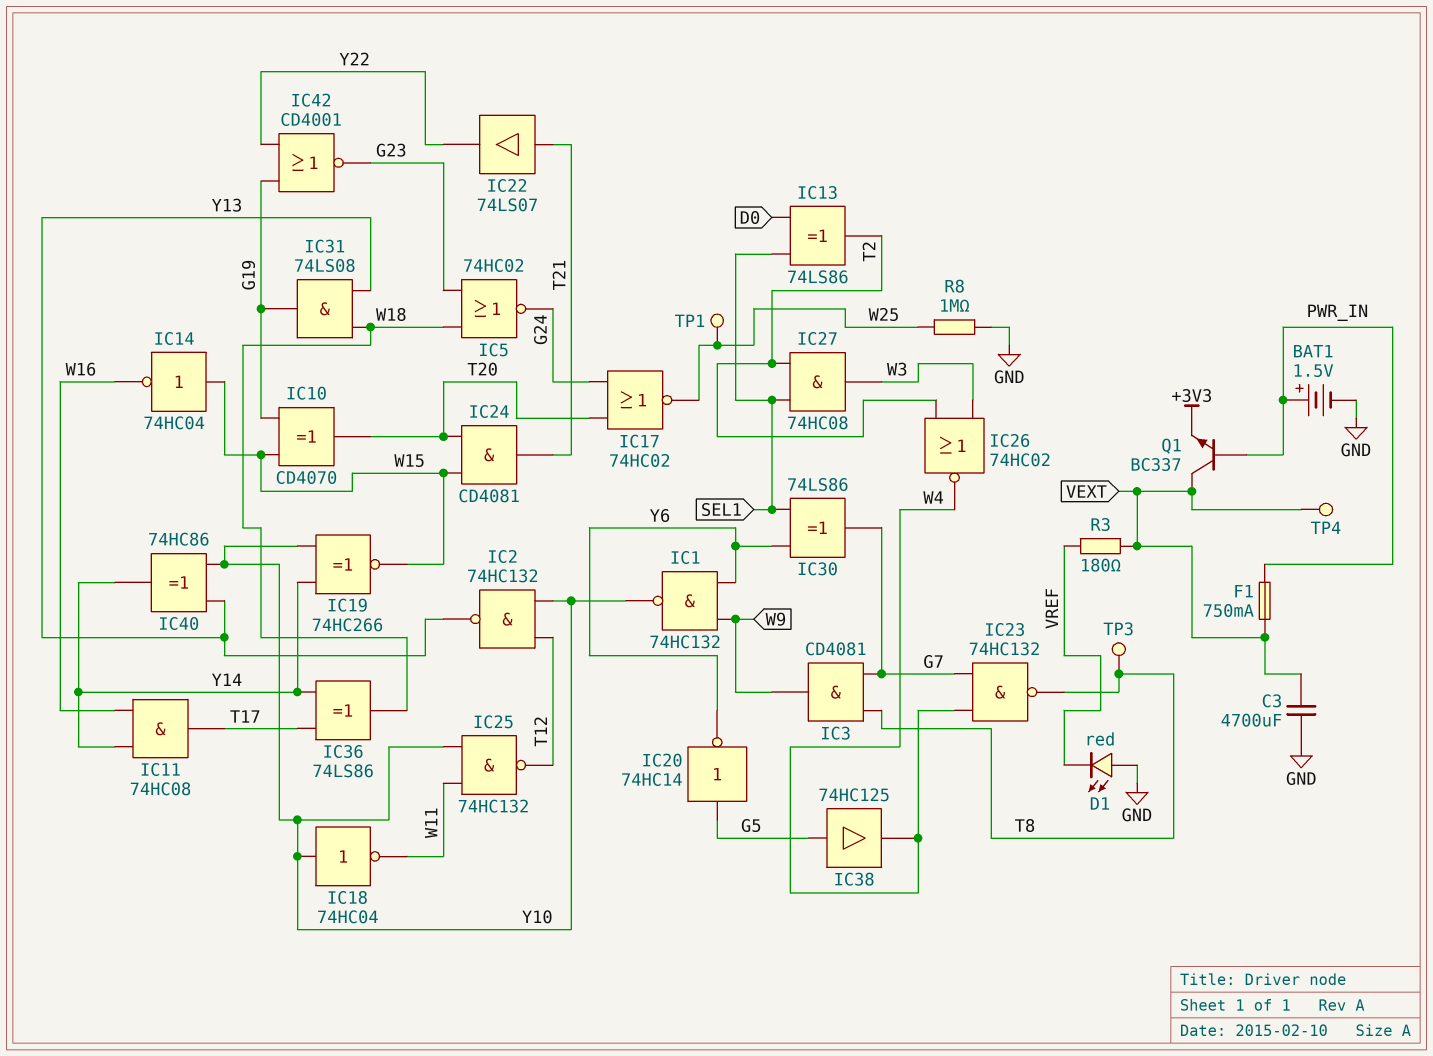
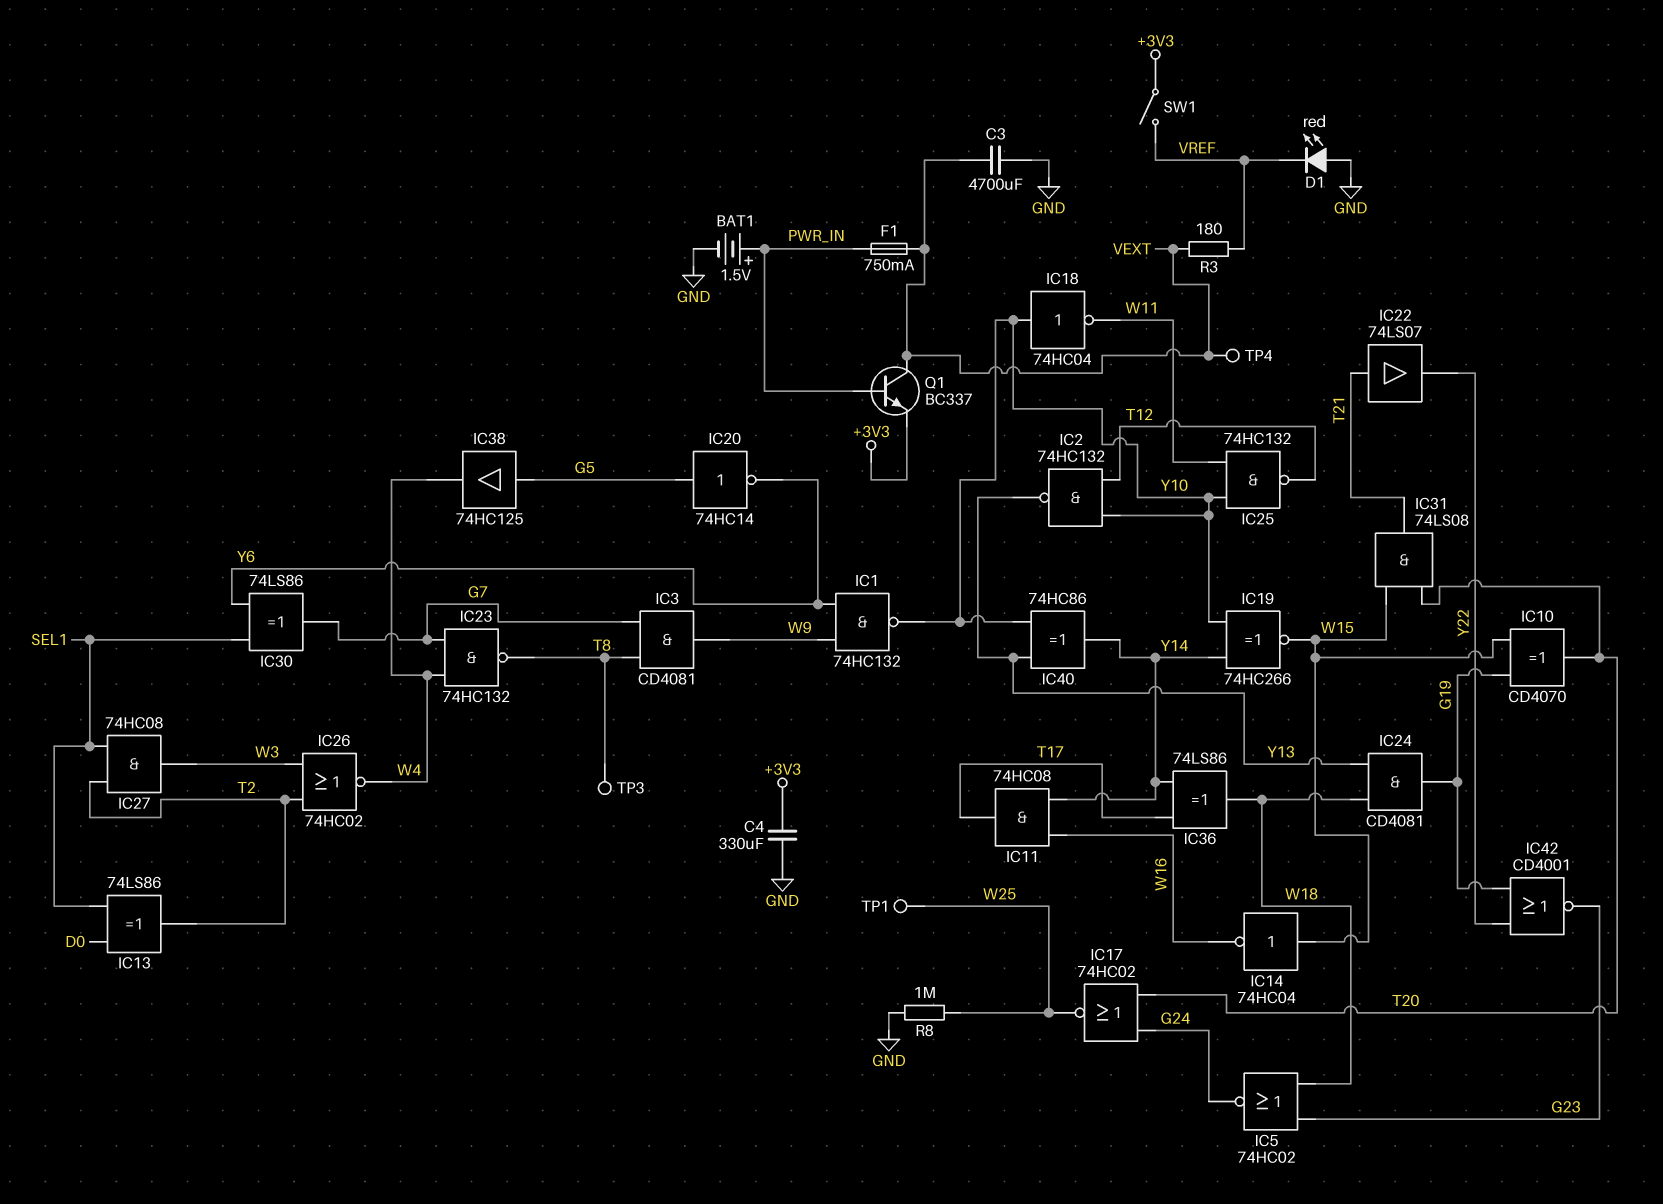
C4: none -> 330uF (+3V3, GND)
IC24: AND CD4081 (in T20, in W15, out T21) -> AND CD4081 (in W18, in Y13, out G19)
IC31: AND 74LS08 (in W18, in Y13, out G19) -> AND 74LS08 (in T20, in W15, out T21)
SW1: none -> switch (+3V3, VREF)

